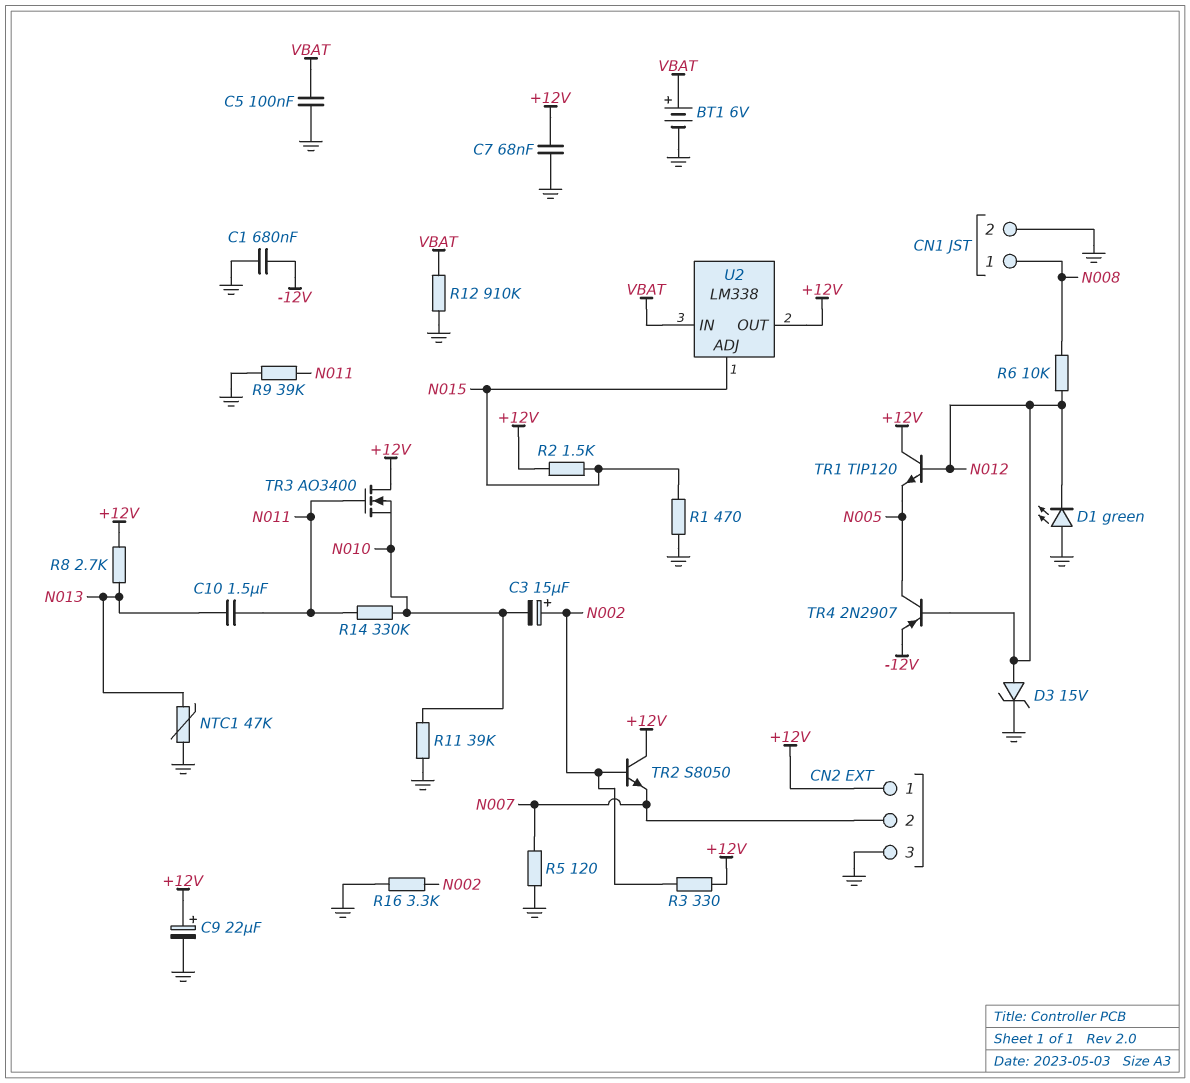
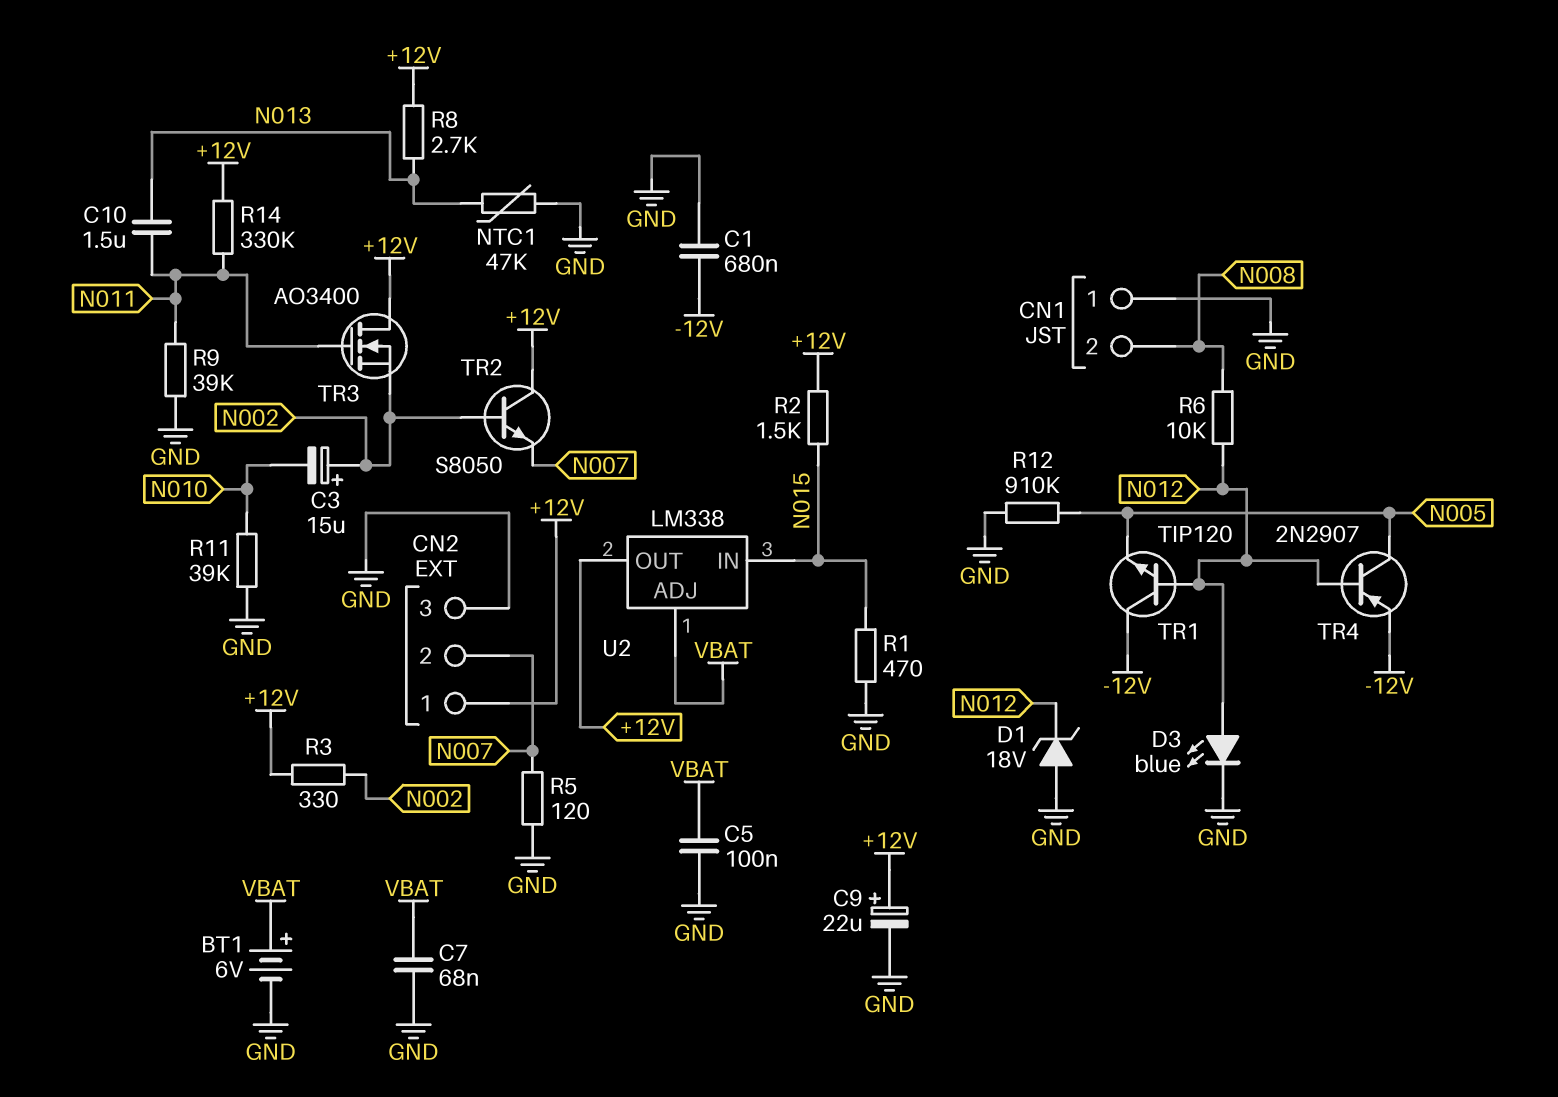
C7: 68nF (+12V, GND) -> 68nF (GND, VBAT)
CN1 pin 1: N008 -> GND
CN1 pin 2: GND -> N008
D1: LED green (A GND, K N012) -> zener 18V (A GND, K N012)
D3: zener 15V (A N012, K GND) -> LED blue (A N012, K GND)
R12: 910k (GND, VBAT) -> 910k (GND, N005)
R14: 330k (N010, N011) -> 330k (+12V, N011)
R16: 3.3k (GND, N002) -> none
TR1: NPN TIP120 (B N012, C +12V, E N005) -> NPN TIP120 (B N012, C -12V, E N005)
TR3: NMOS AO3400 (G N011, D +12V, S N010) -> NMOS AO3400 (G N011, D +12V, S N002)
U2 pin ADJ: N015 -> VBAT
U2 pin IN: VBAT -> N015

